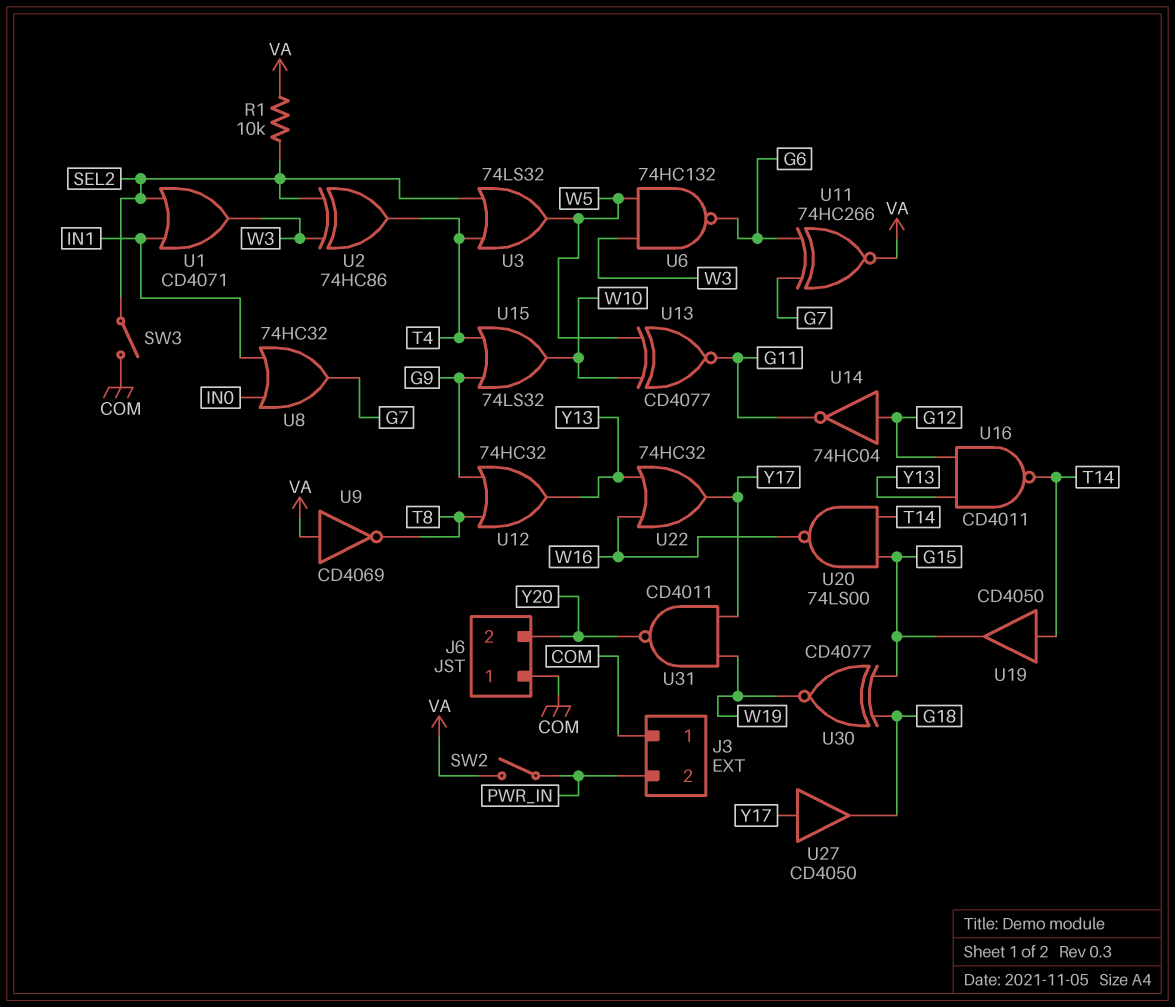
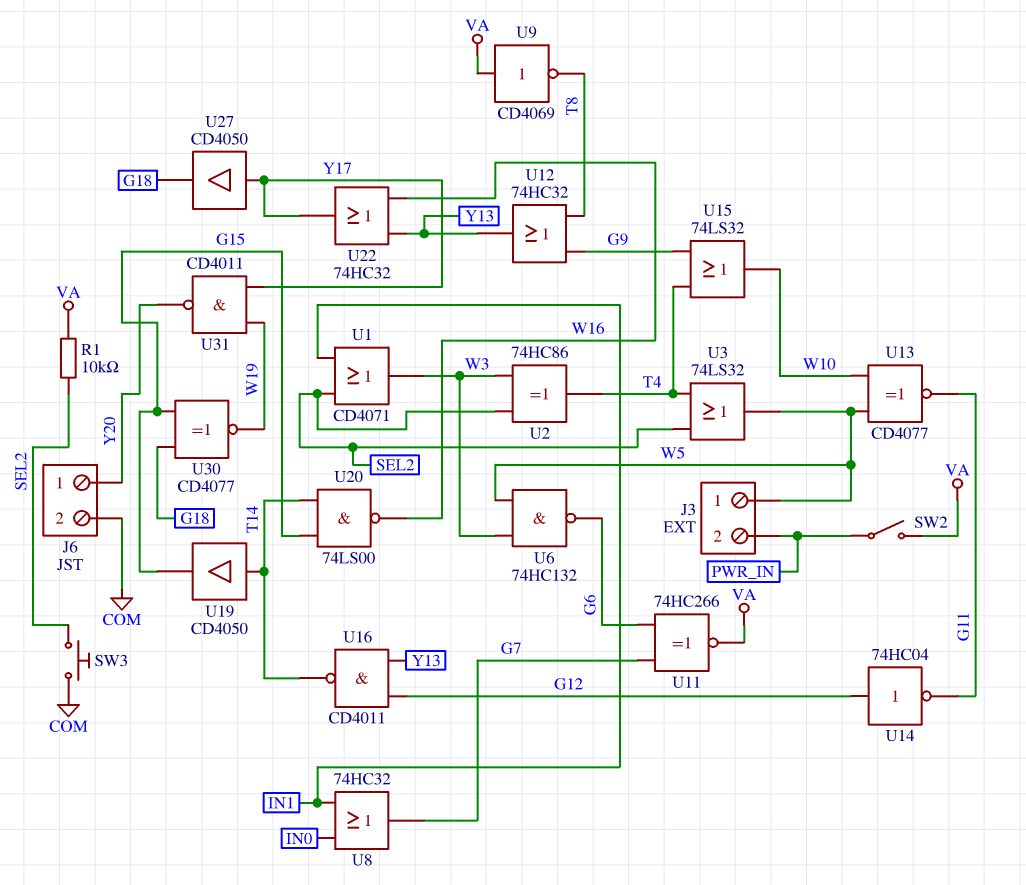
J3 pin 1: COM -> W5
J6 pin 1: COM -> Y20
J6 pin 2: Y20 -> COM
SW3: switch (COM, SEL2) -> button (COM, SEL2)

